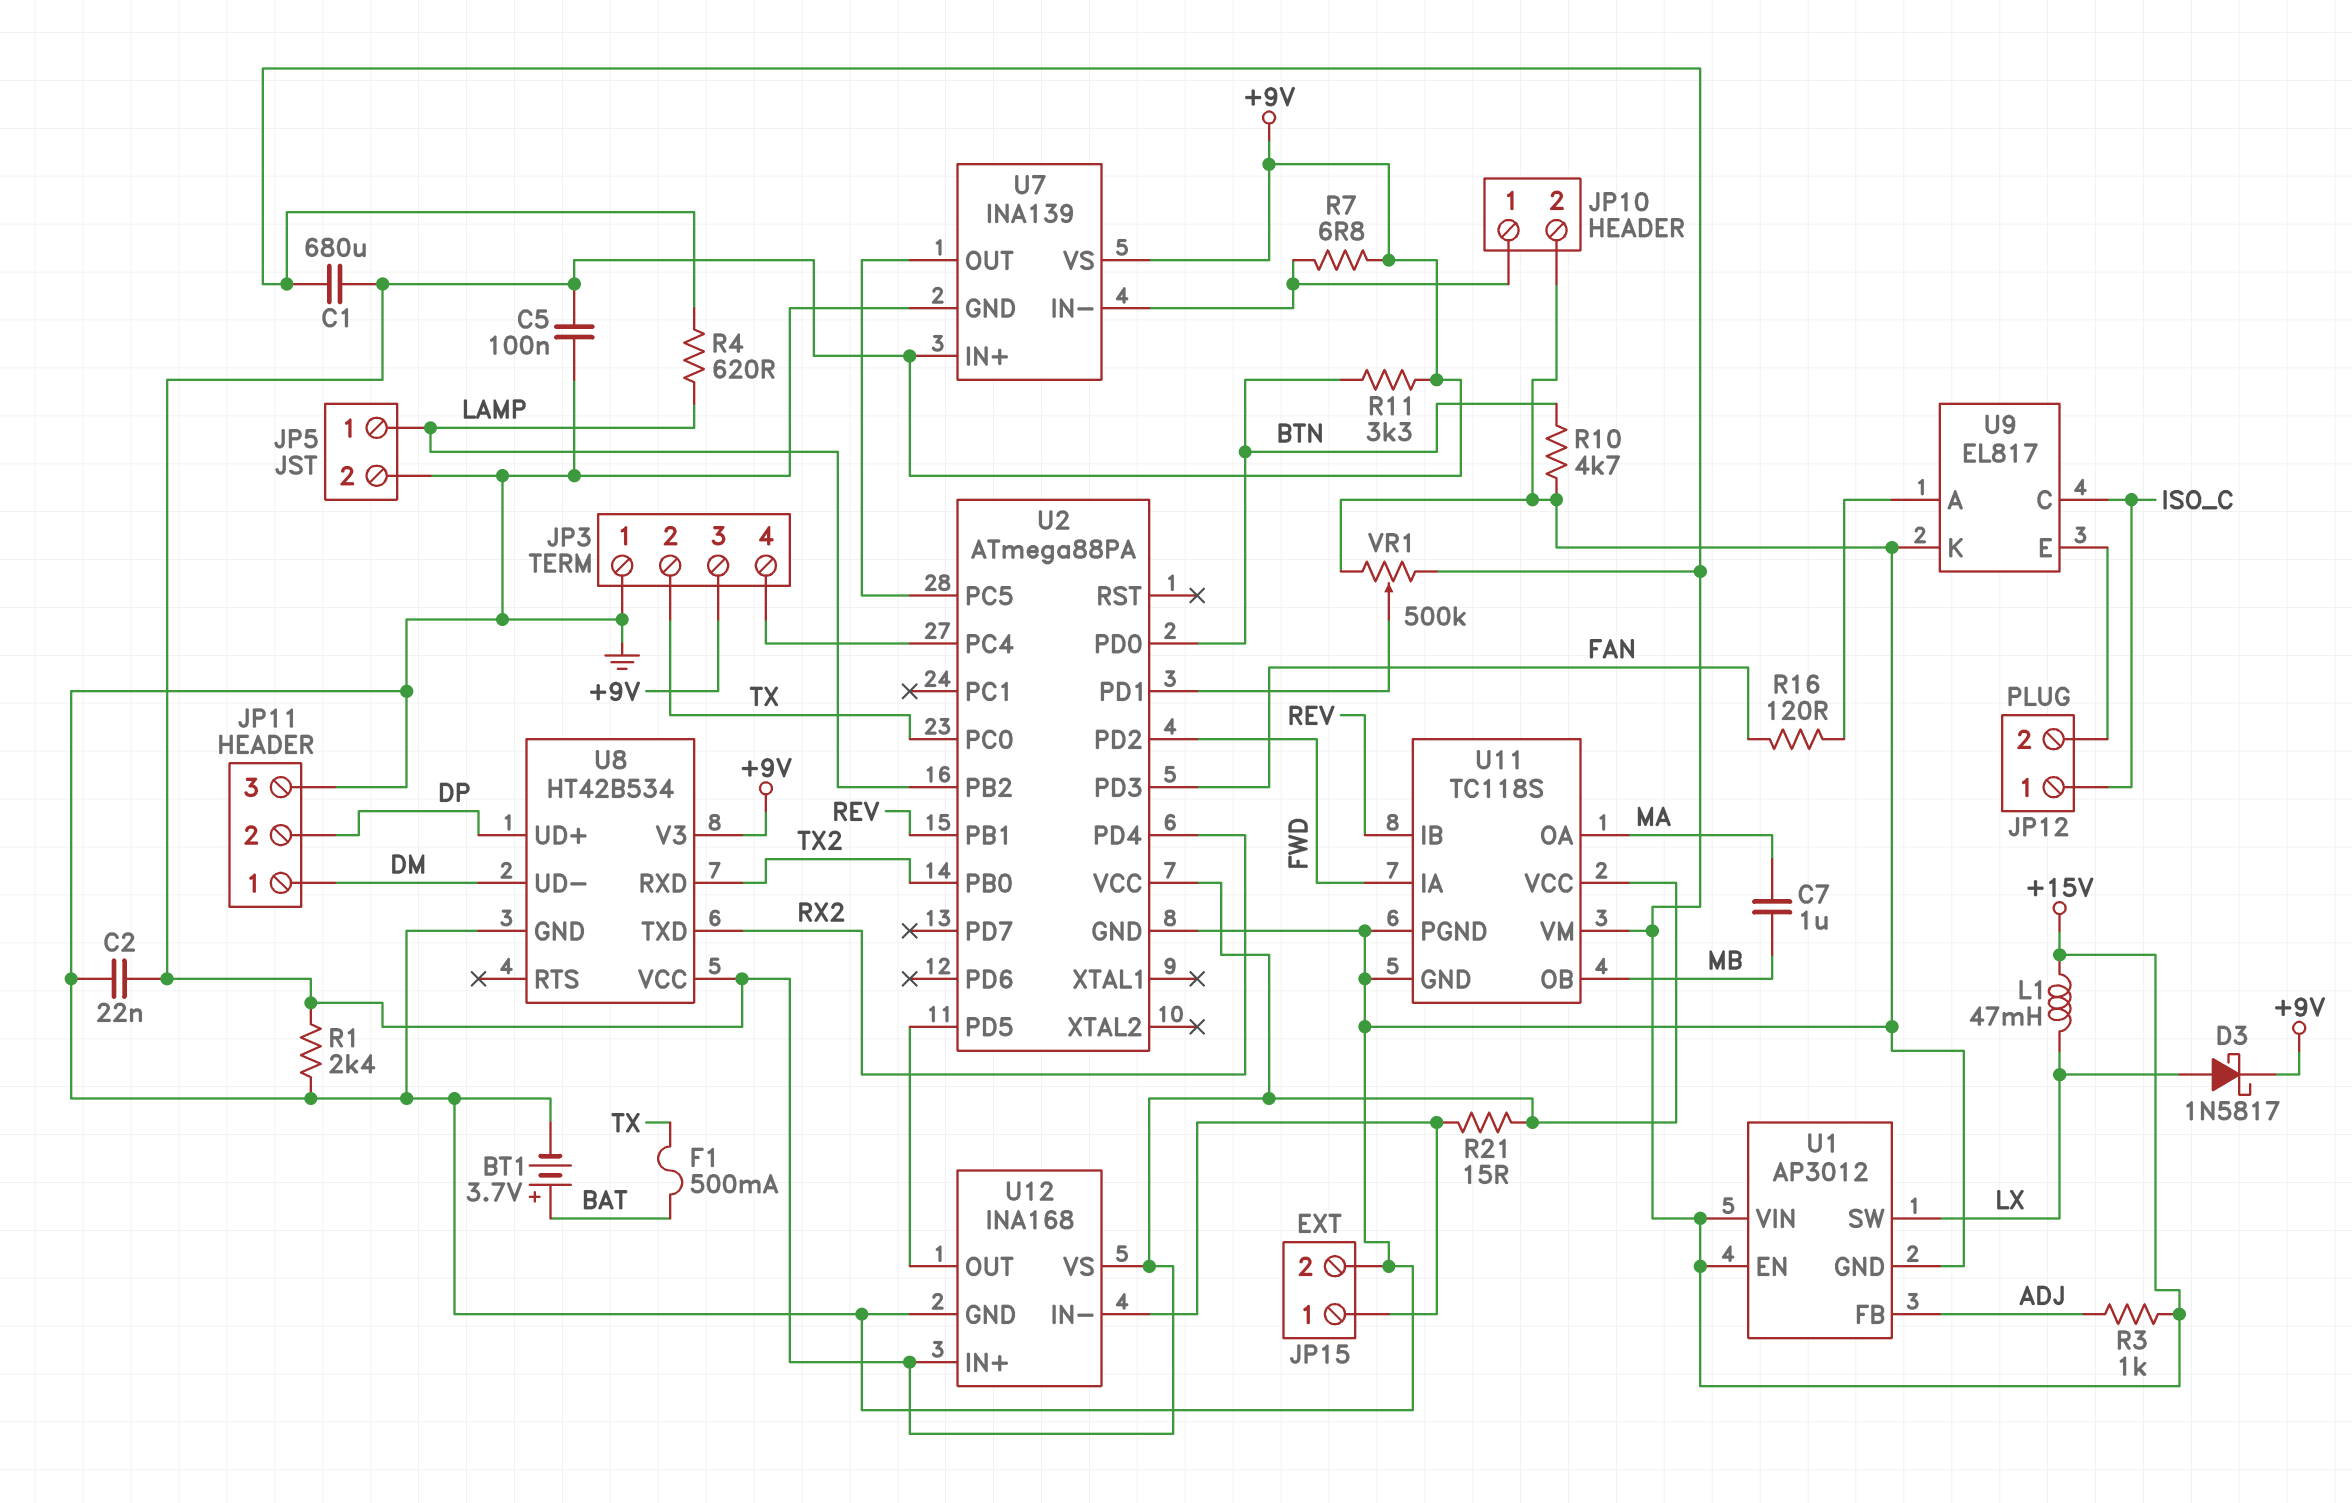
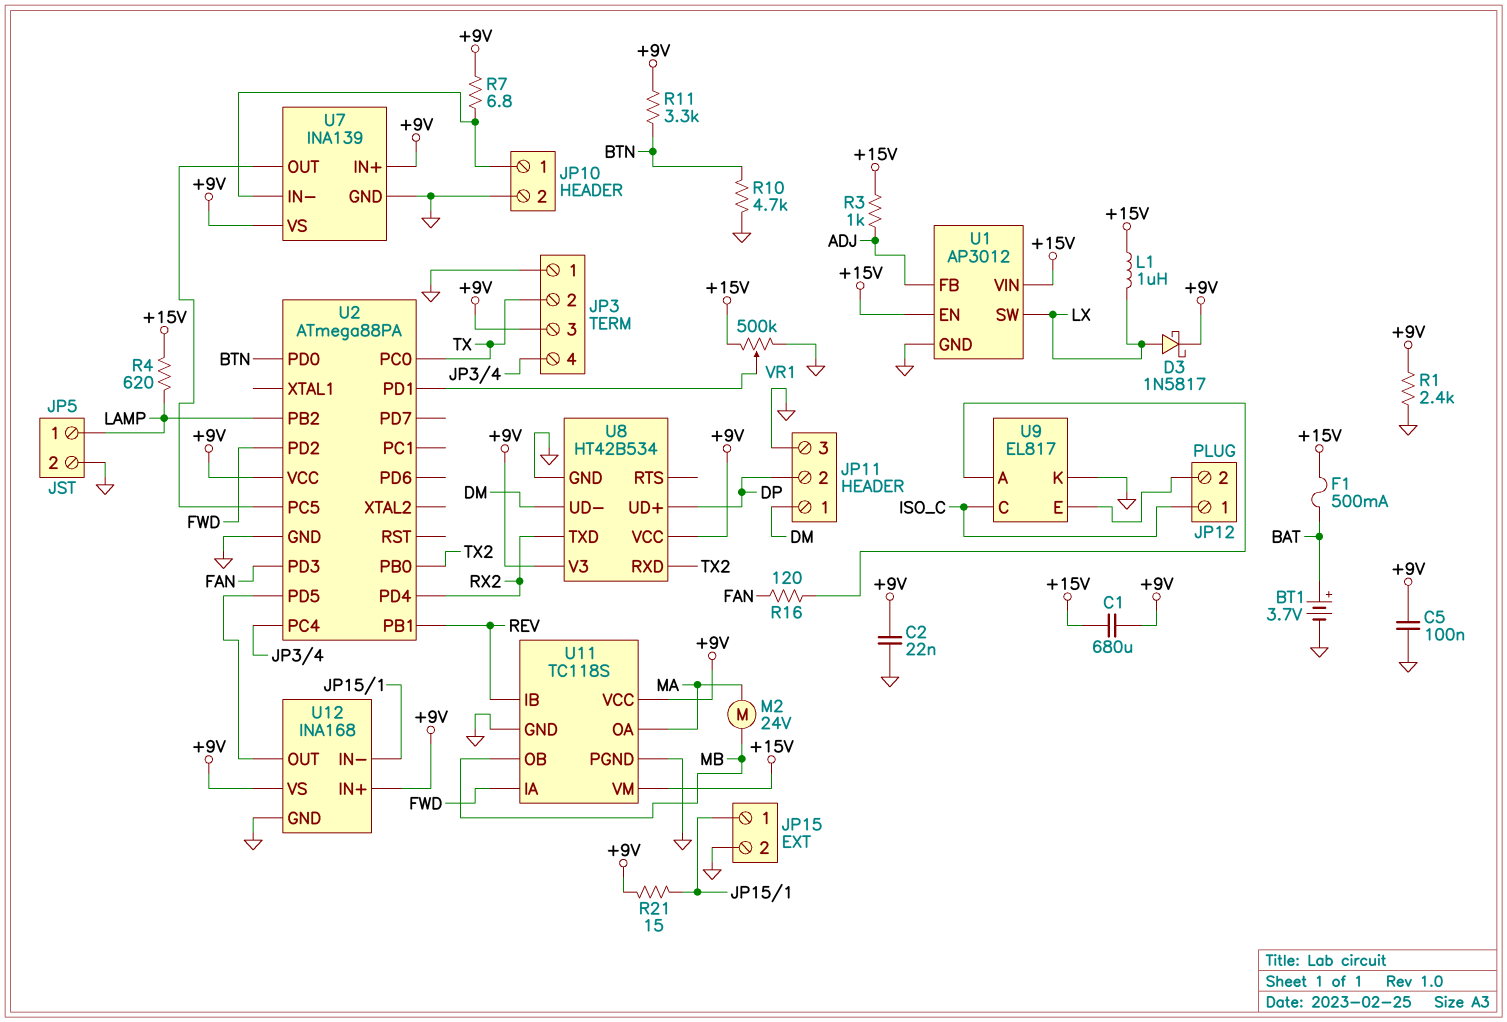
C7: 1uF (MA, MB) -> none
F1: 500mA (BAT, TX) -> 500mA (+15V, BAT)
L1: 47mH (+15V, LX) -> 1uH (+15V, LX)
M2: none -> motor 24V (MA, MB)

